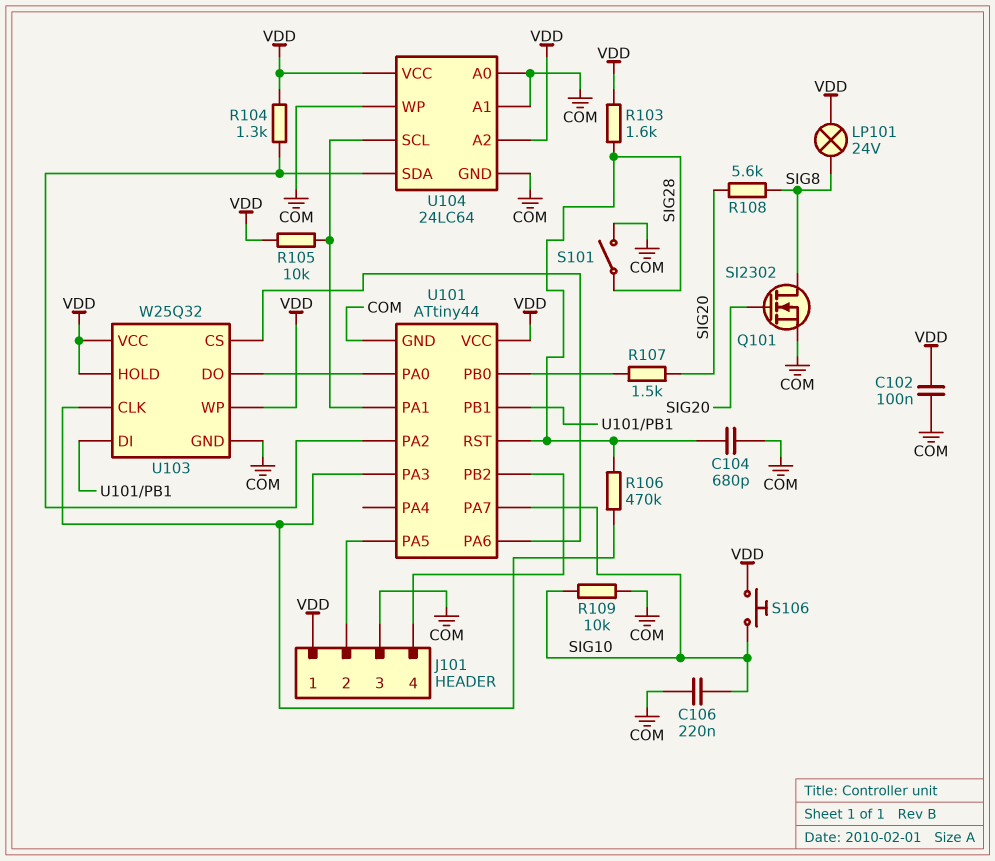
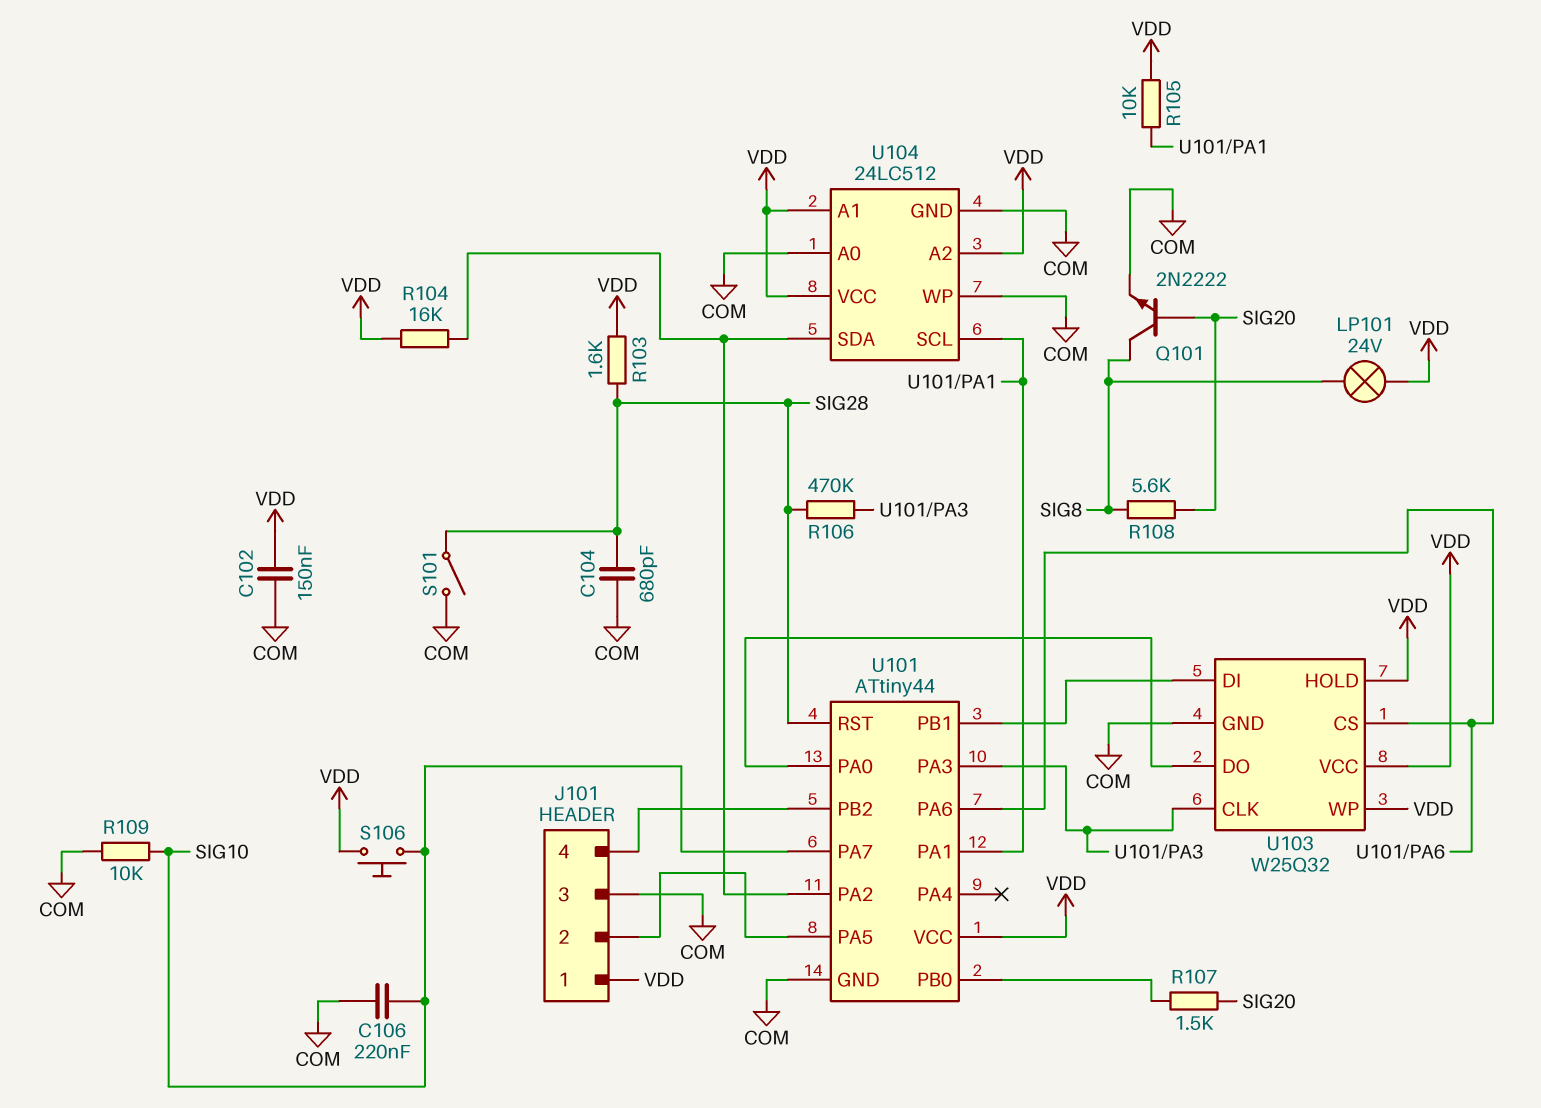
C102: 100nF (COM, VDD) -> 150nF (COM, VDD)
Q101: NMOS SI2302 (G SIG20, D SIG8, S COM) -> NPN 2N2222 (B SIG20, C SIG8, E COM)
R104: 1.3k (U101/PA2, VDD) -> 16k (U101/PA2, VDD)
U104: 24LC64 -> 24LC512
U104 pin A1: COM -> VDD

